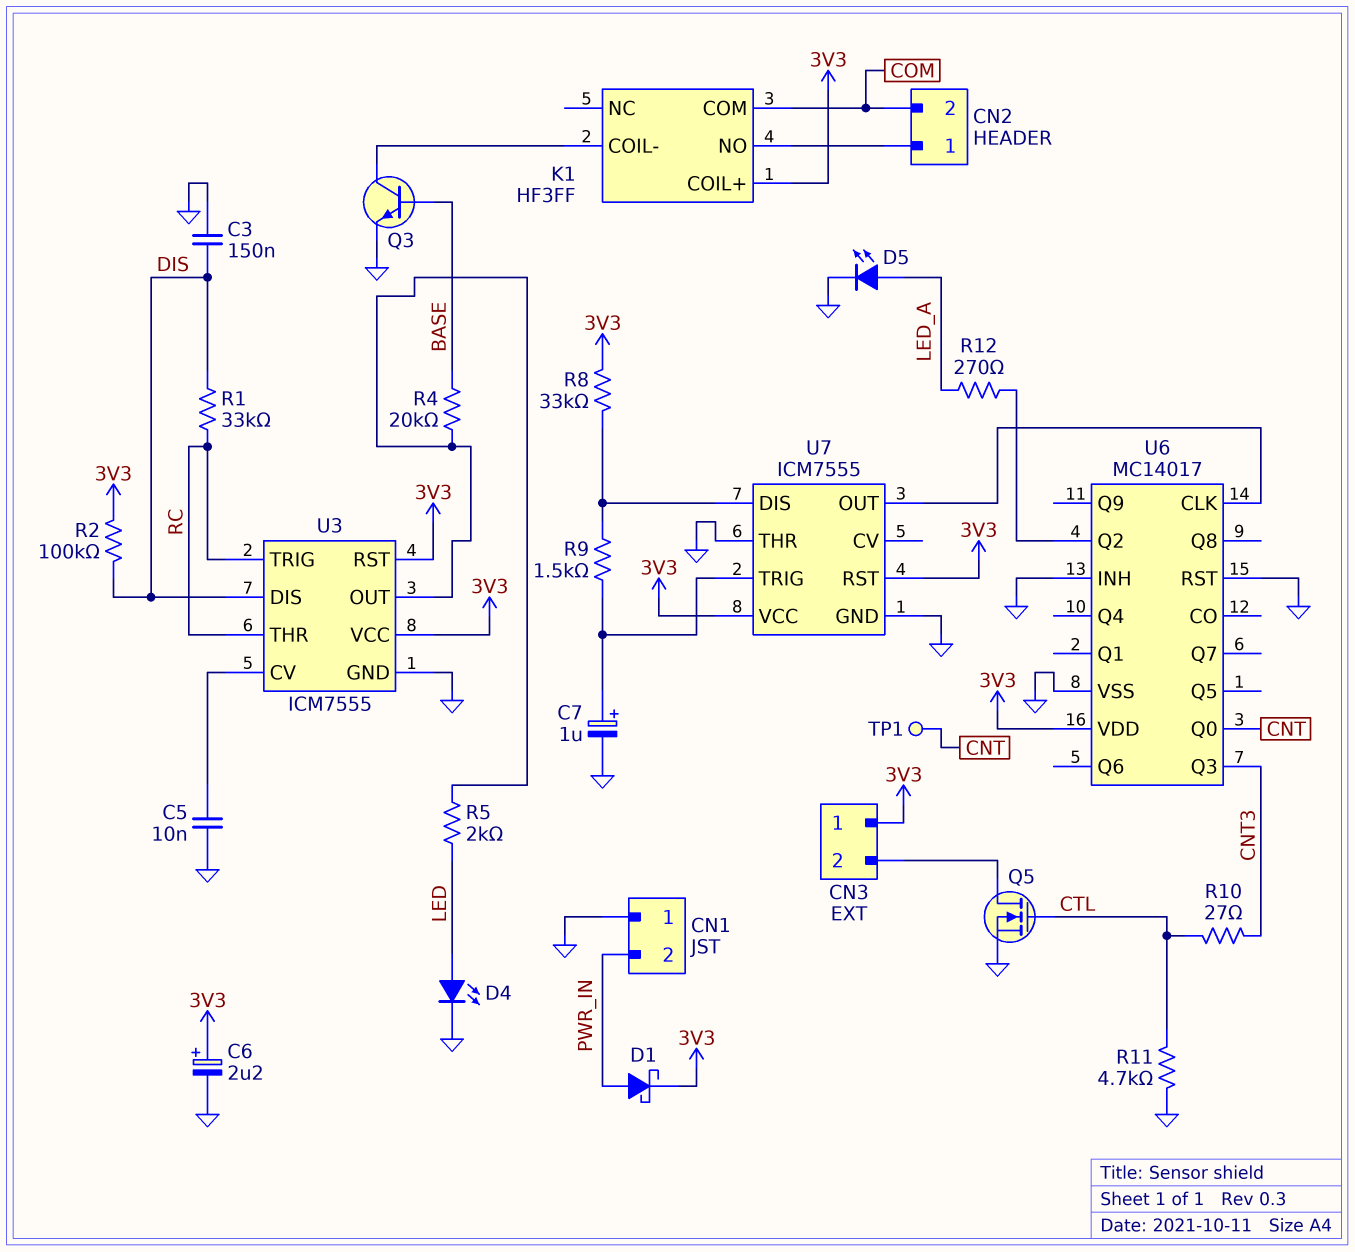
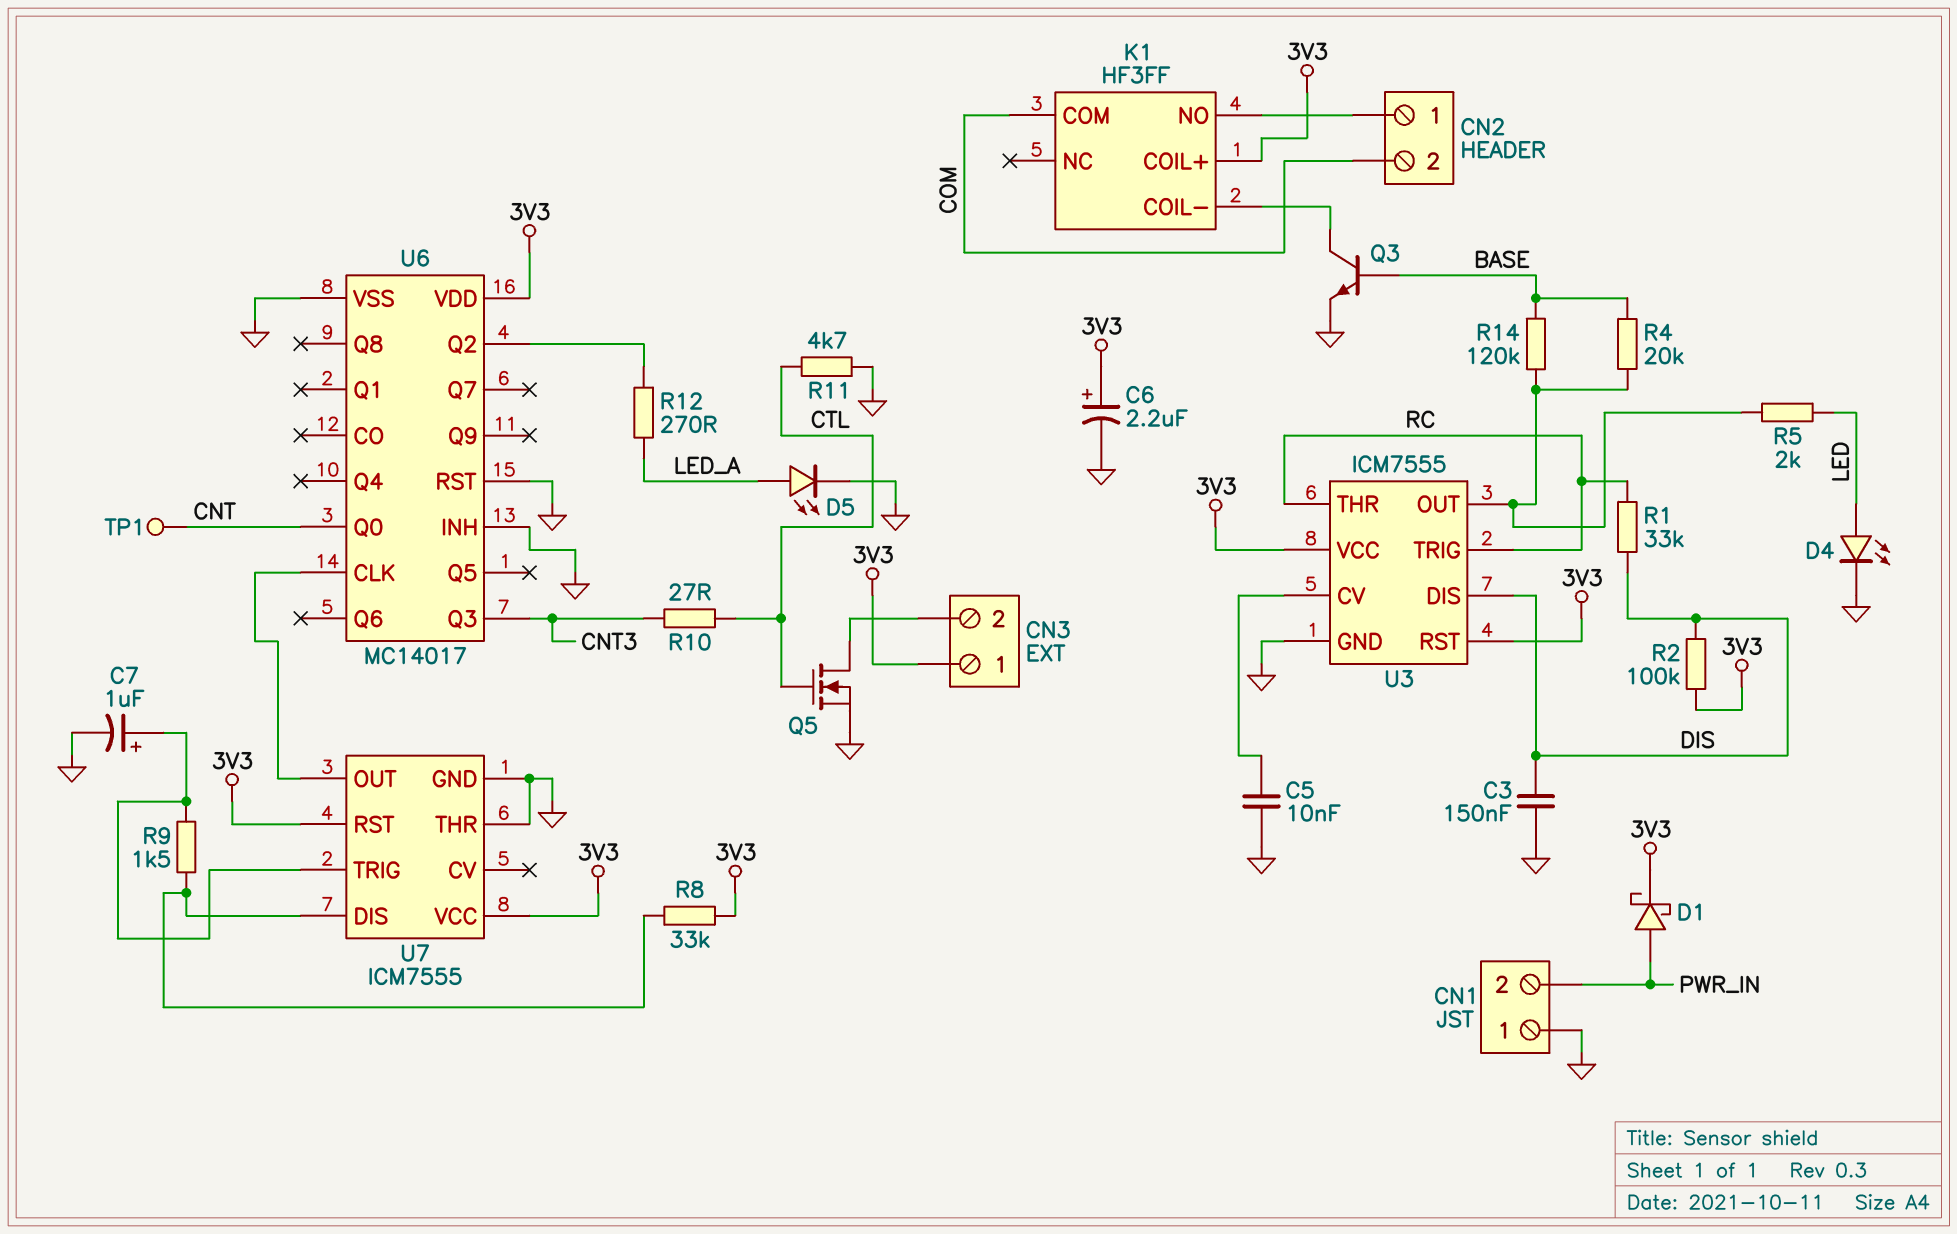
R14: none -> 120k (BASE, U3/OUT)

